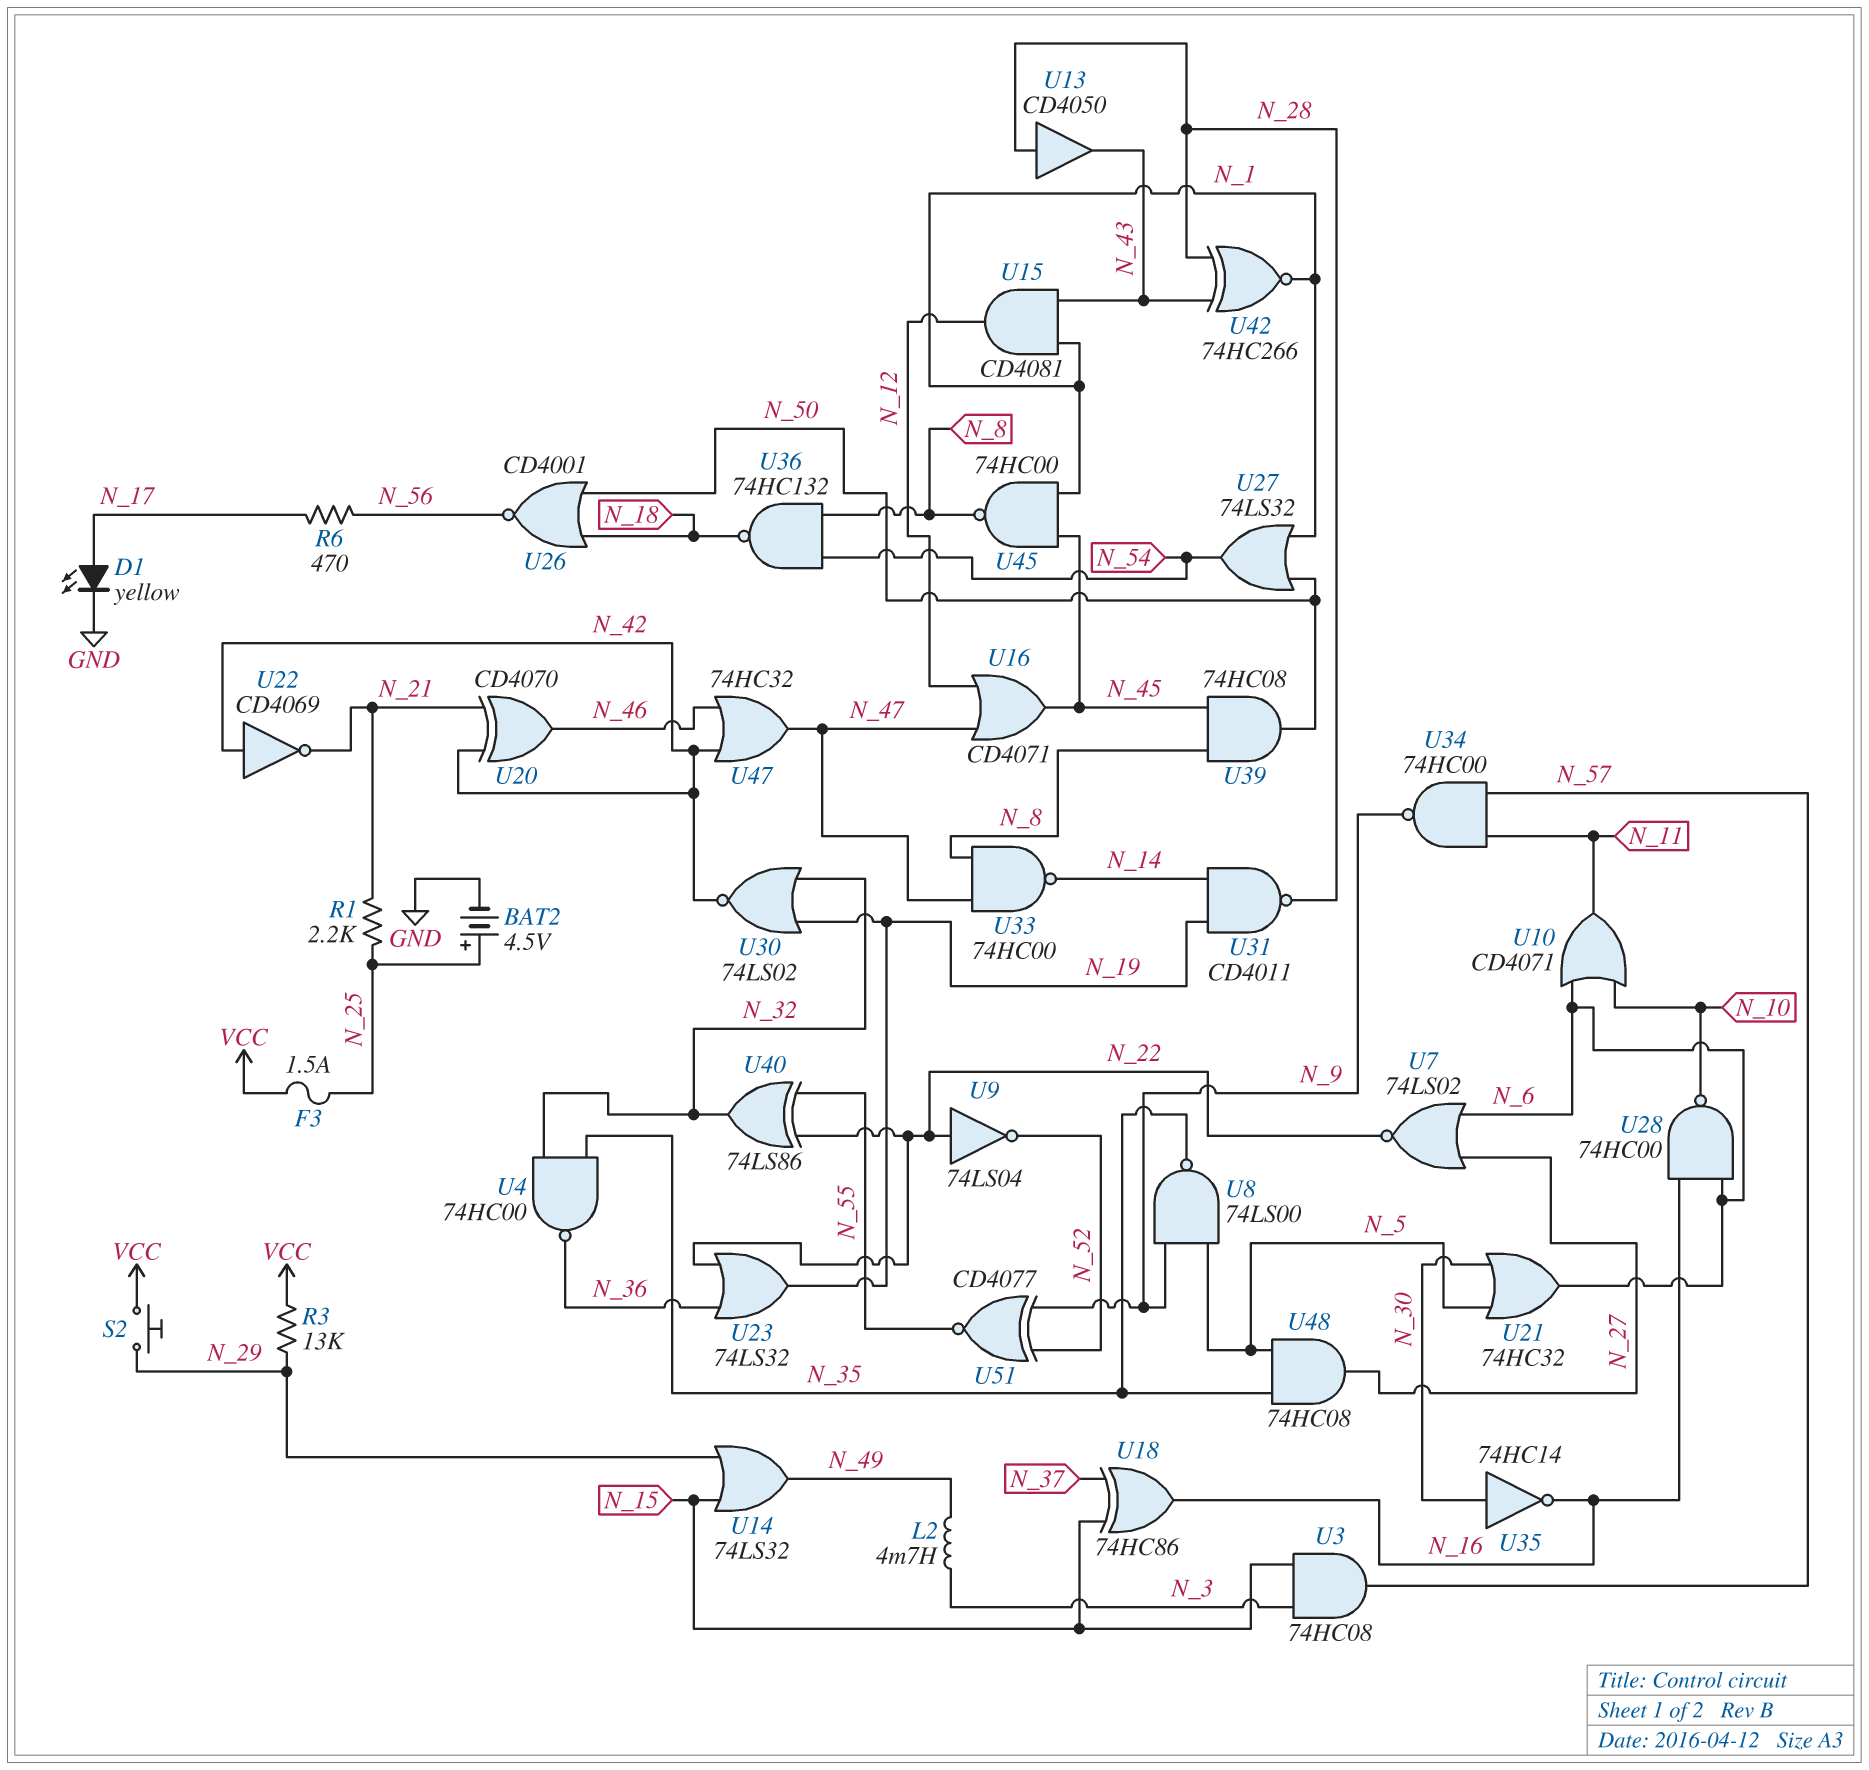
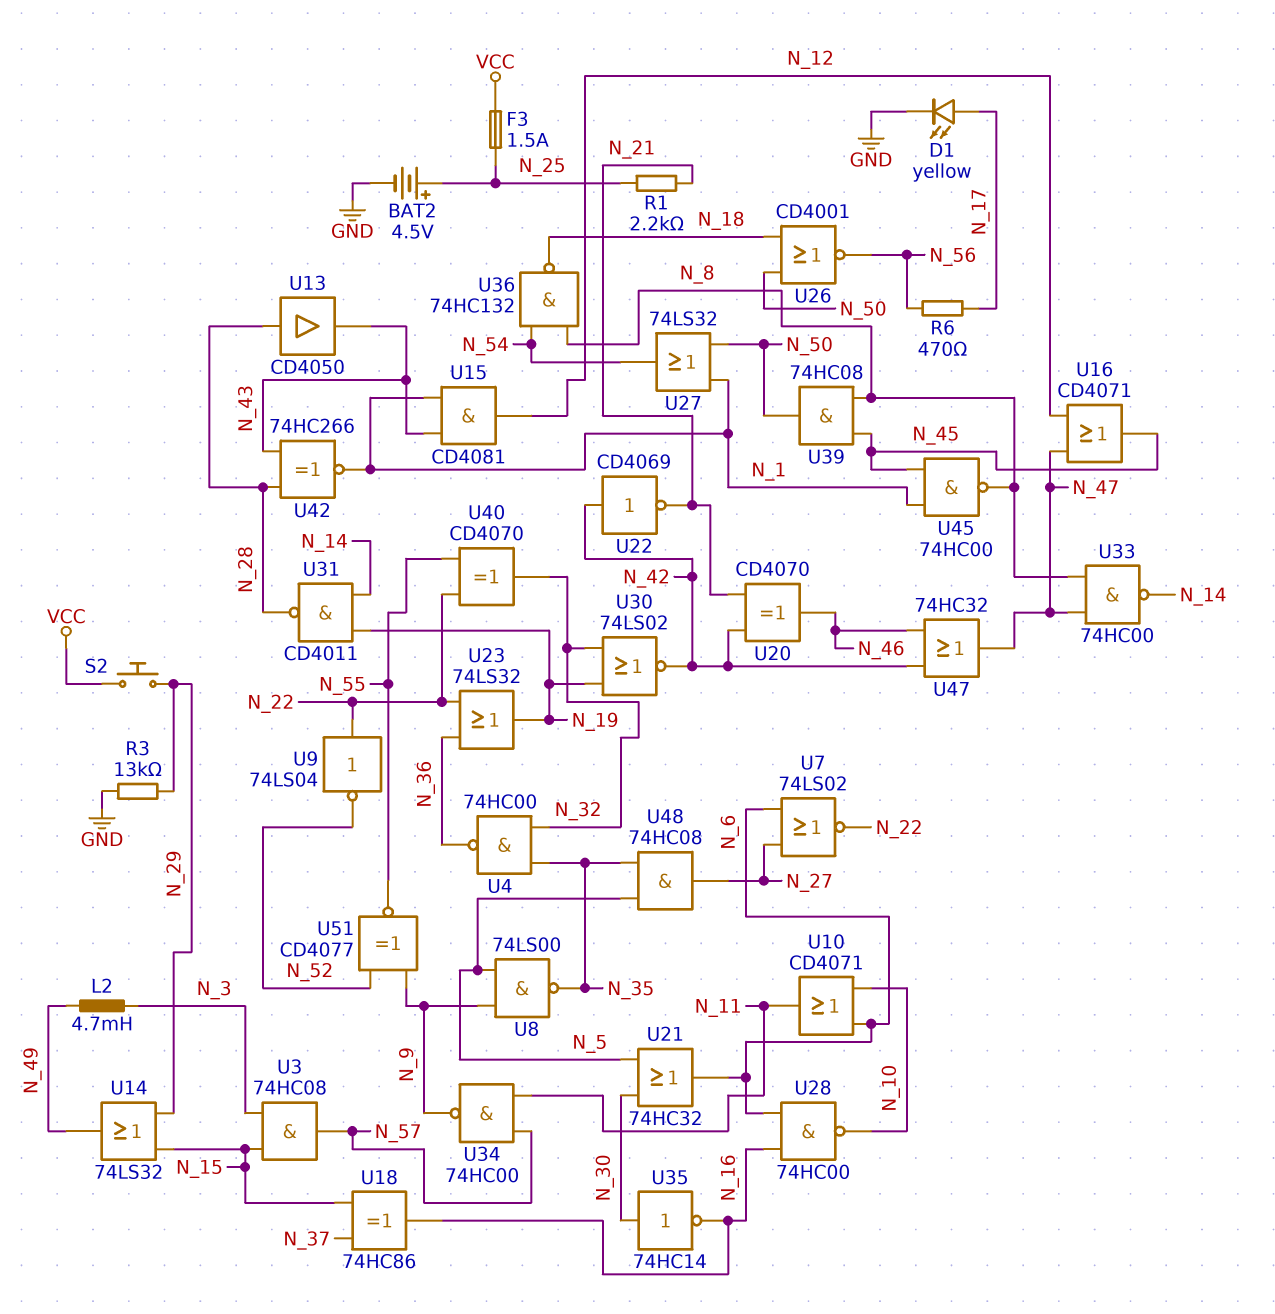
R3: 13k (N_29, VCC) -> 13k (GND, N_29)
U40: XOR 74LS86 (in N_22, in N_55, out N_32) -> XOR CD4070 (in N_22, in N_55, out N_32)

